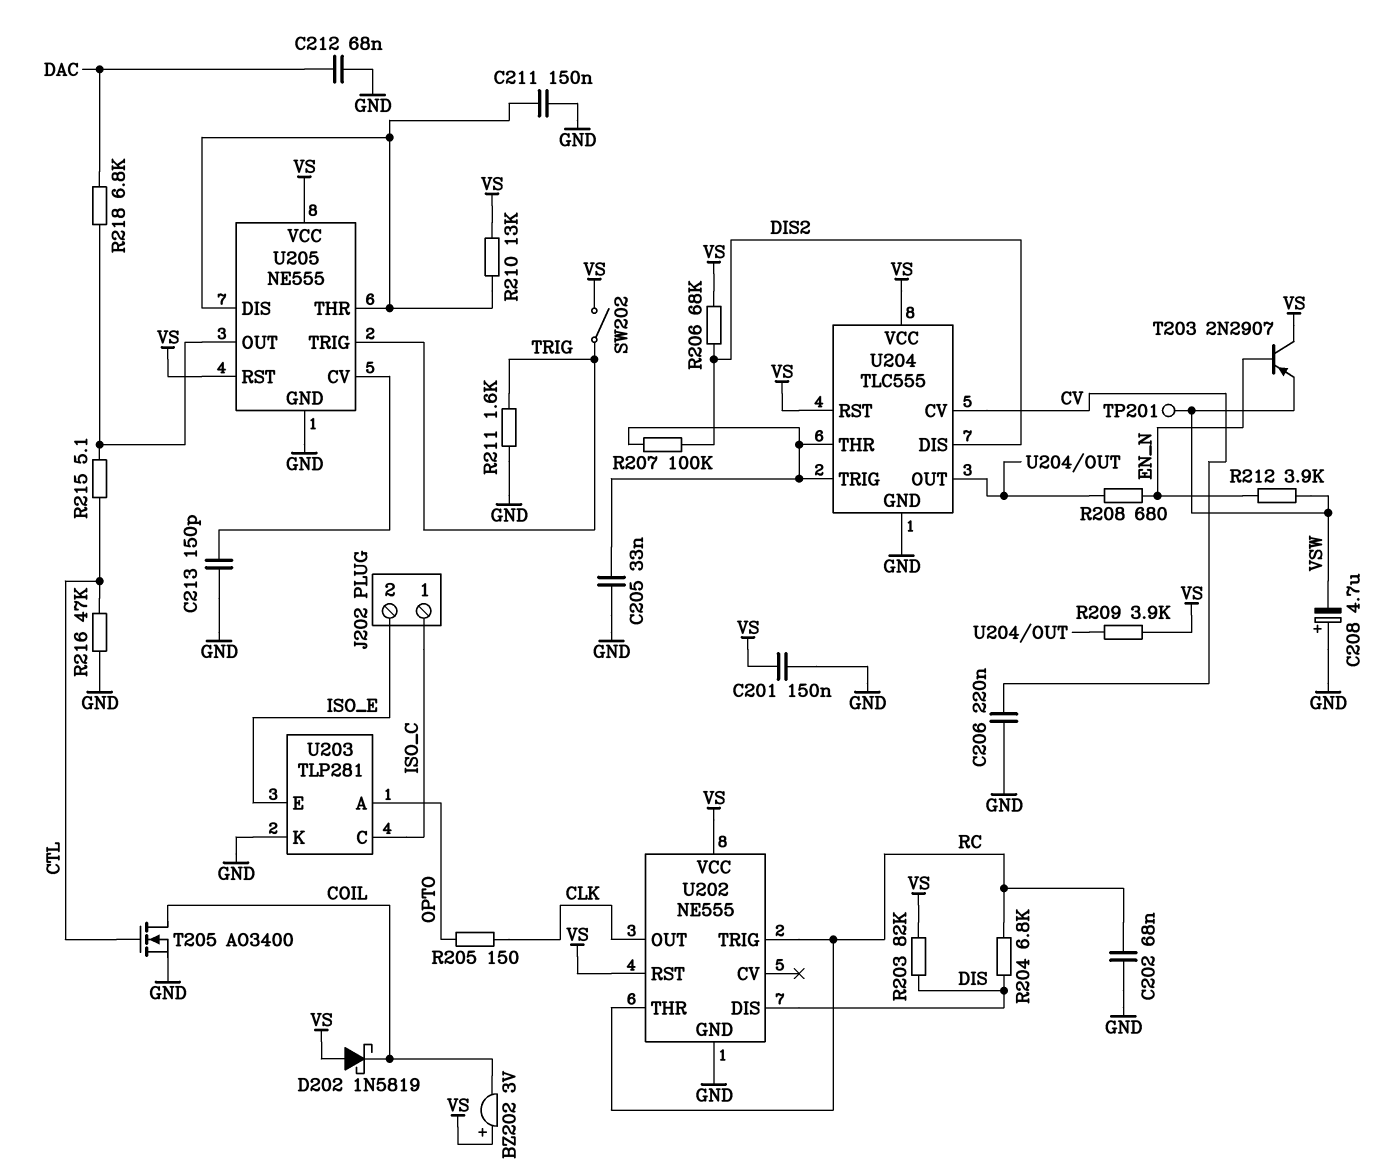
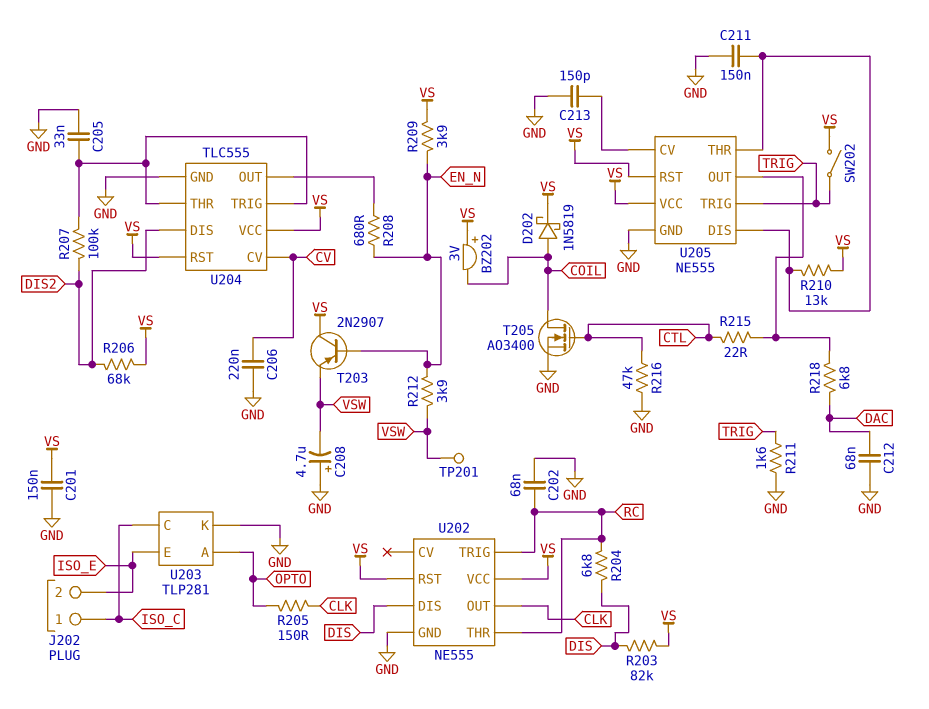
D202: schottky 1N5819 (A VS, K COIL) -> schottky 1N5819 (A COIL, K VS)
R209: 3.9k (U204/OUT, VS) -> 3.9k (EN_N, VS)
R215: 5.1 (CTL, U205/OUT) -> 22 (CTL, U205/OUT)

